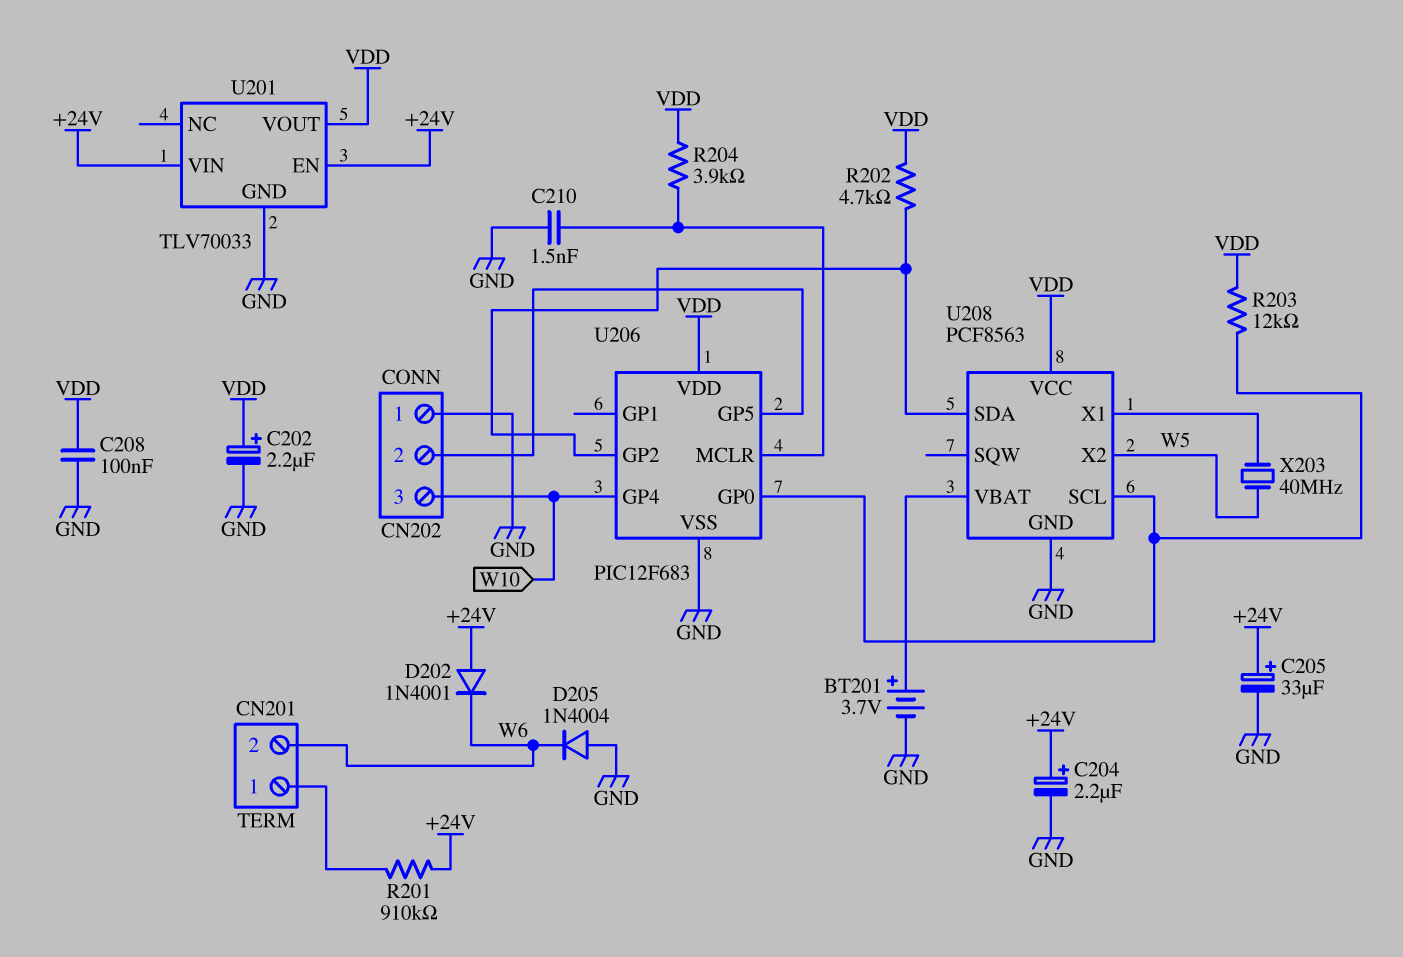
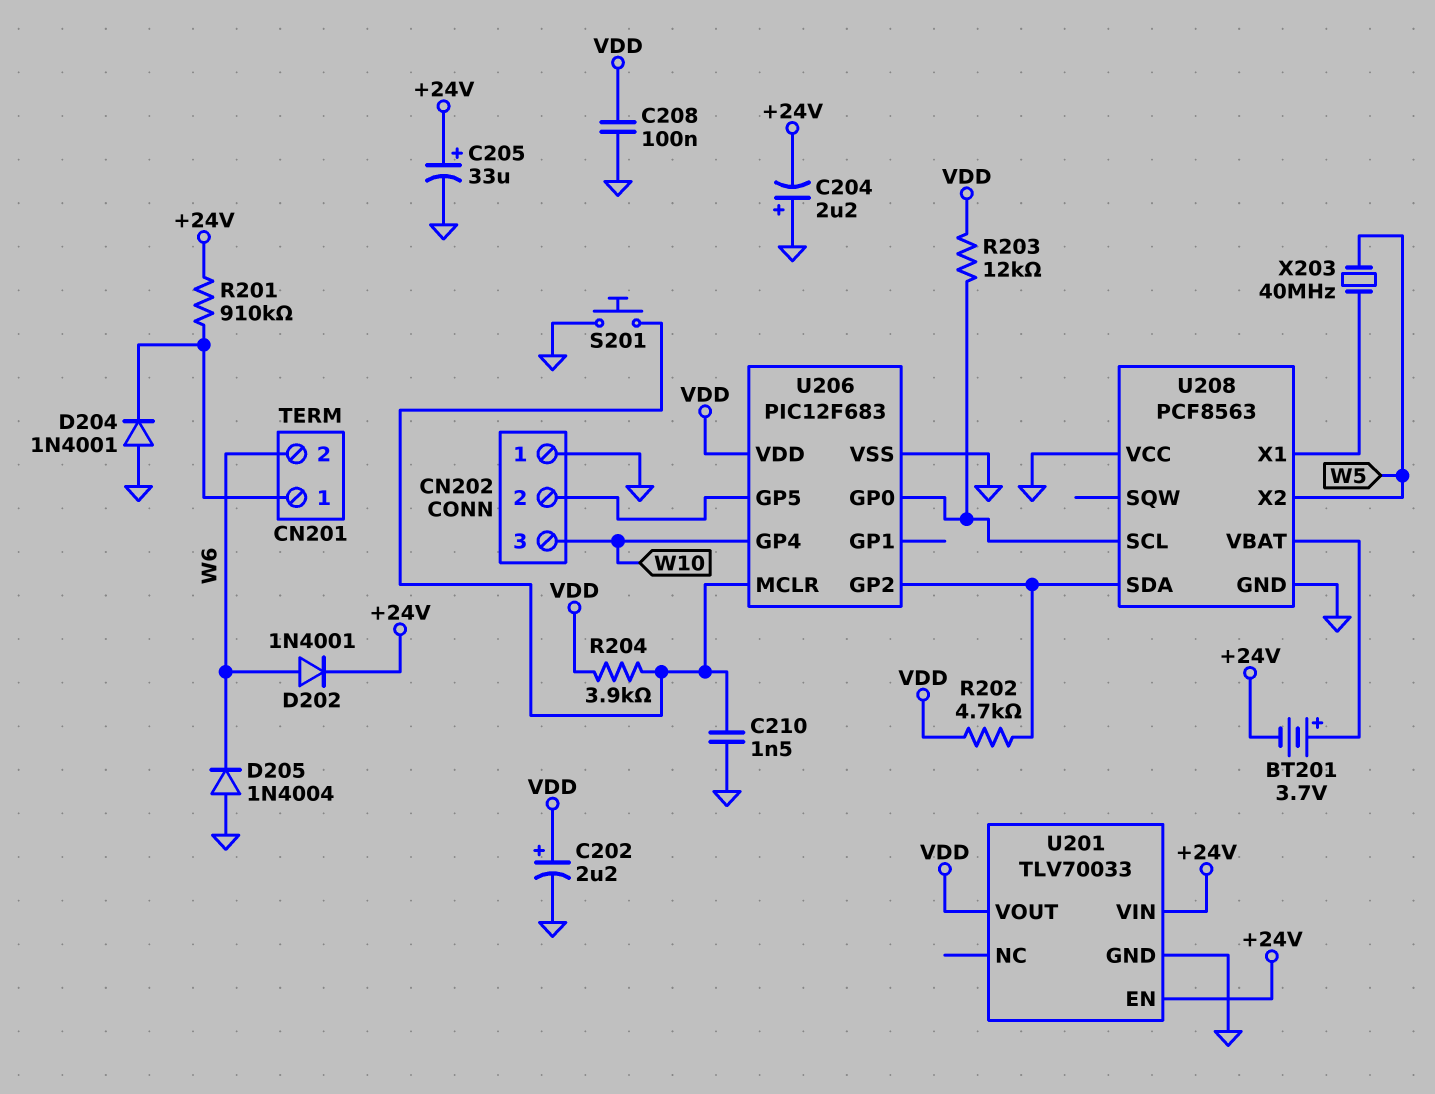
BT201: 3.7V (plus U208/VBAT, minus GND) -> 3.7V (plus U208/VBAT, minus +24V)
C204: 2.2uF (plus +24V, minus GND) -> 2.2uF (plus GND, minus +24V)
D202: diode 1N4001 (A +24V, K W6) -> diode 1N4001 (A W6, K +24V)
D204: none -> diode 1N4001 (A GND, K CN201/1)
S201: none -> button (GND, U206/MCLR)
U208 pin VCC: VDD -> GND

